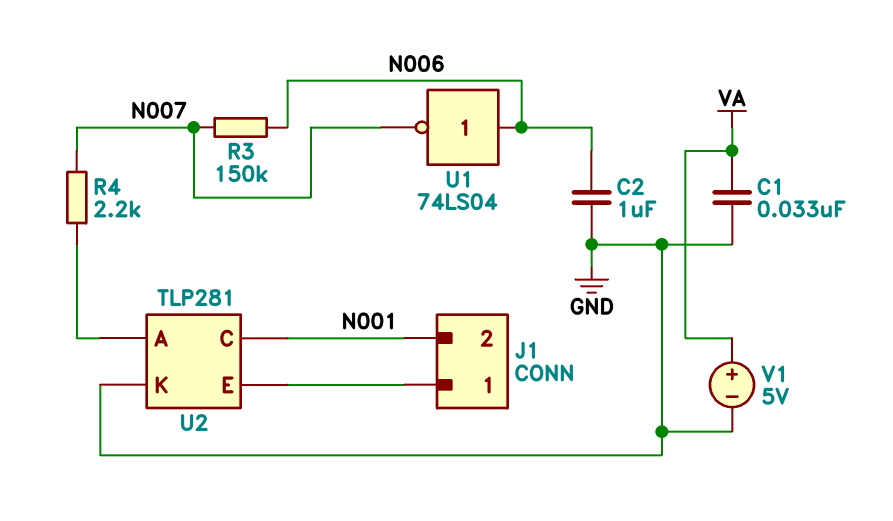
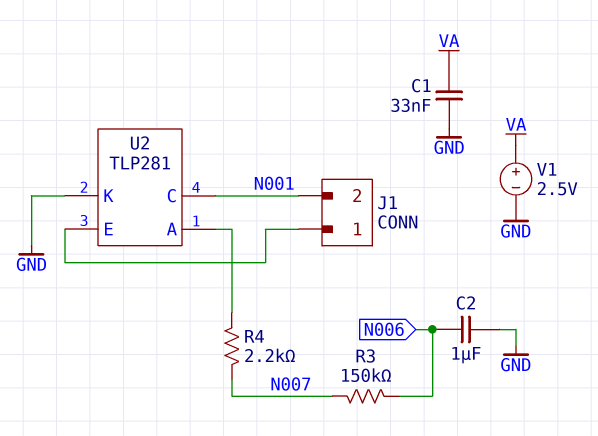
U1: NOT 74LS04 (in N006, out N007) -> none
V1: 5V (plus VA, minus GND) -> 2.5V (plus VA, minus GND)

